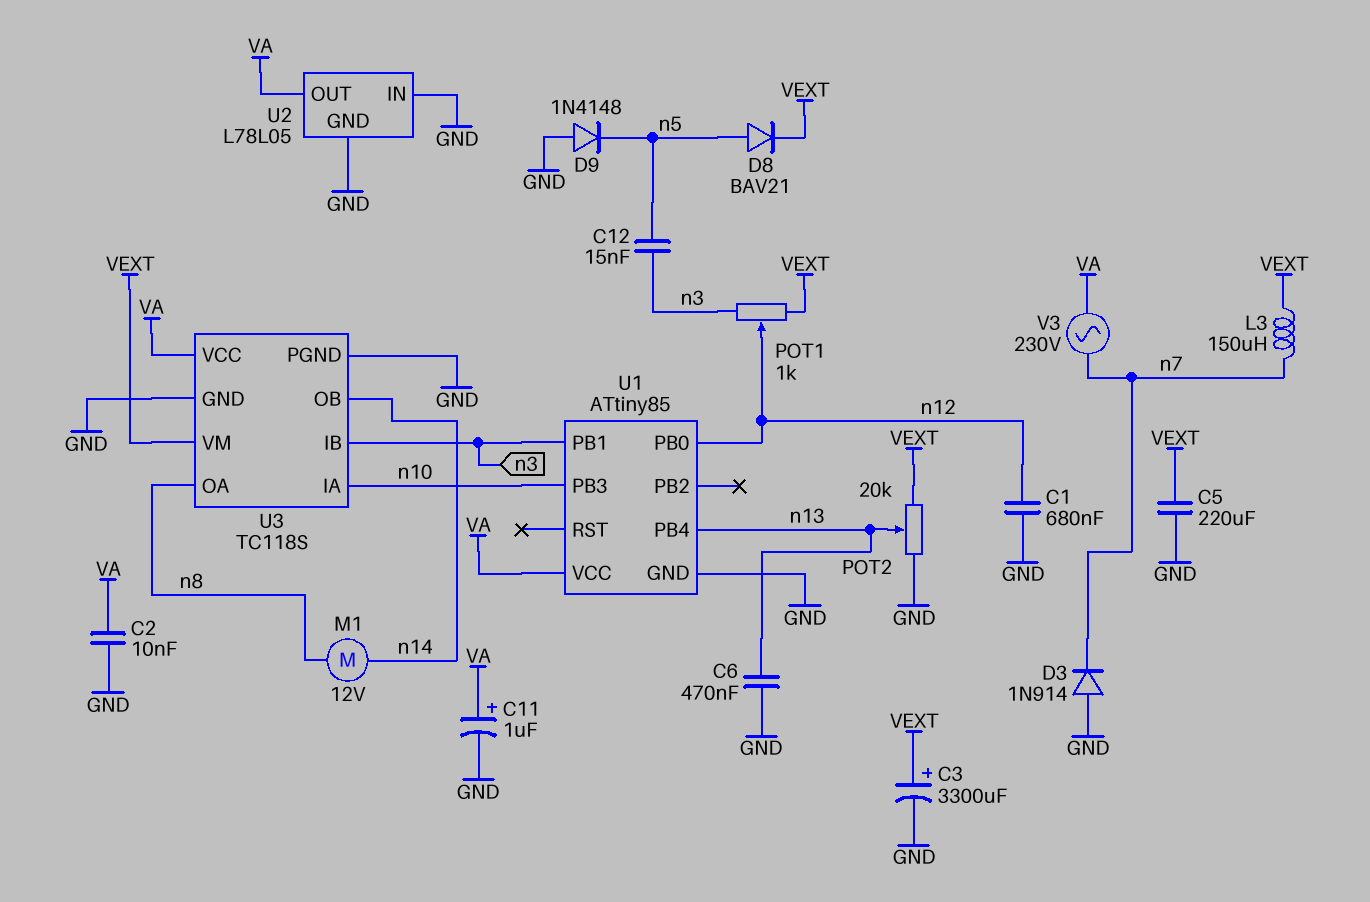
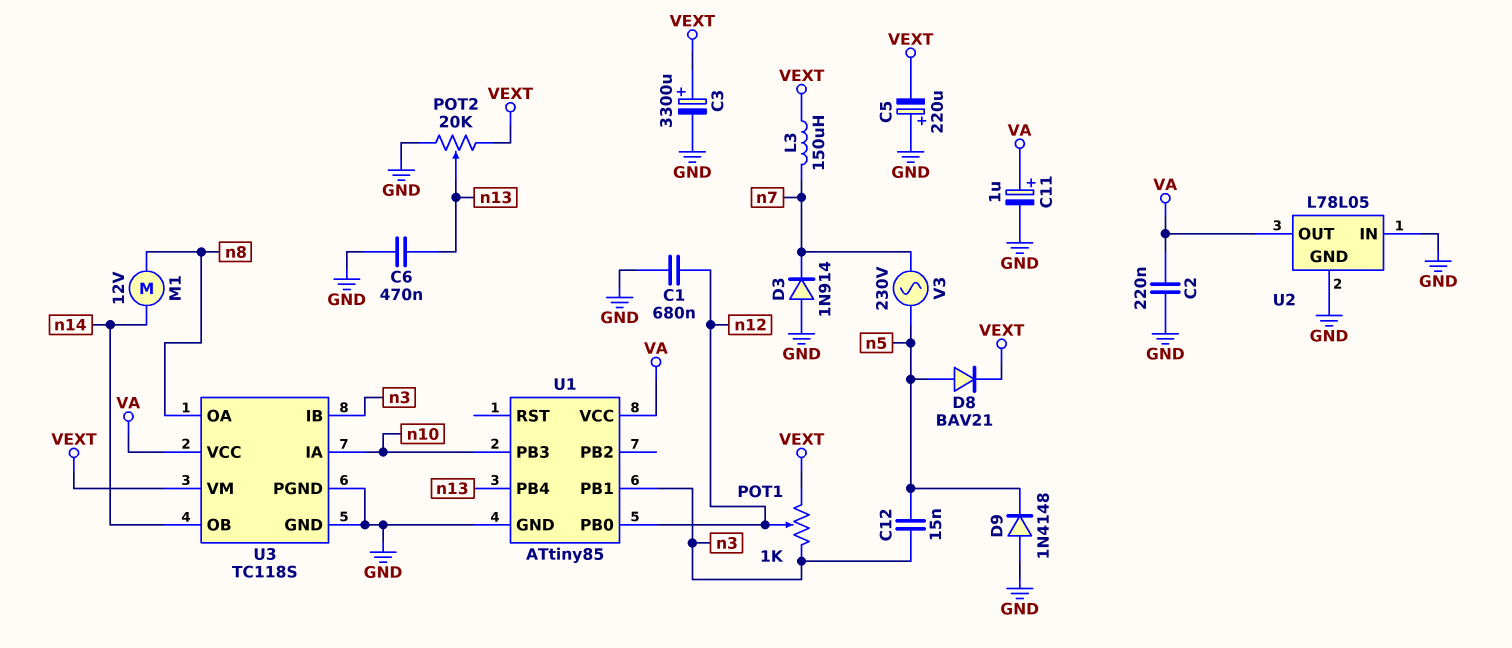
C2: 10nF (GND, VA) -> 220nF (GND, VA)
C5: 220uF (GND, VEXT) -> 220uF (plus GND, minus VEXT)
V3: AC 230V (VA, n7) -> AC 230V (n5, n7)

